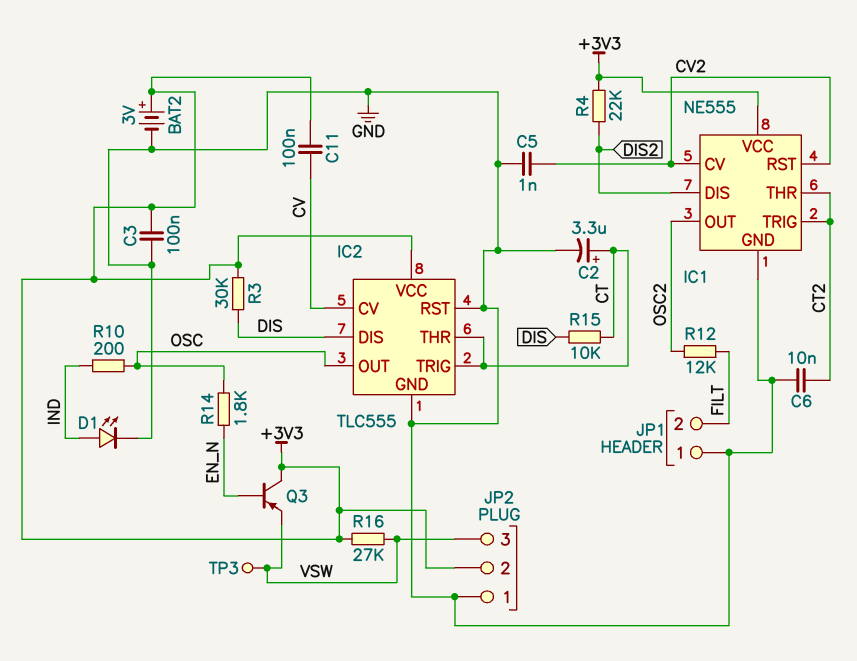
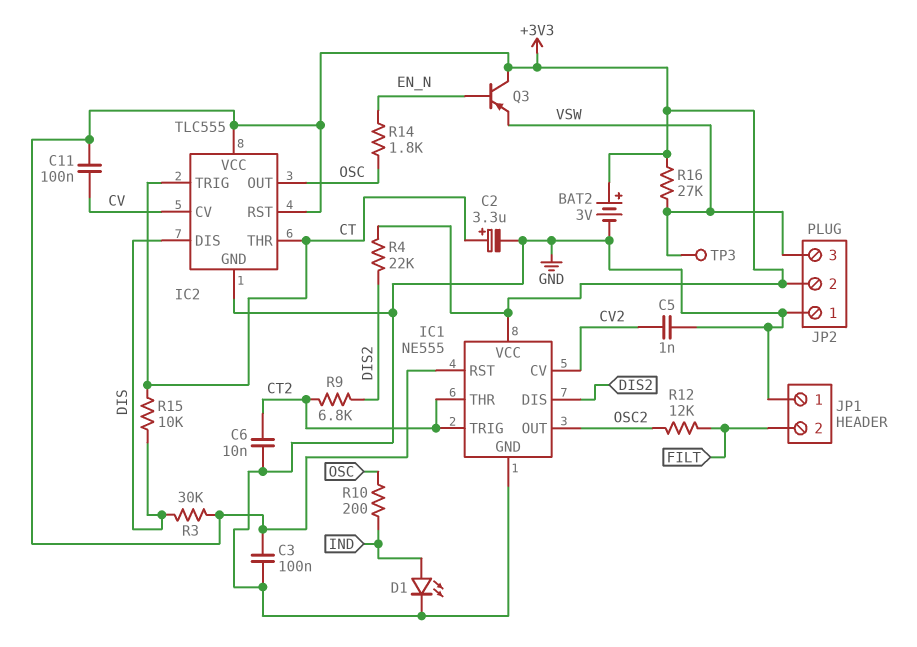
IC1 pin RST: CV2 -> +3V3
IC2 pin RST: GND -> +3V3
R9: none -> 6.8k (CT2, DIS2)

